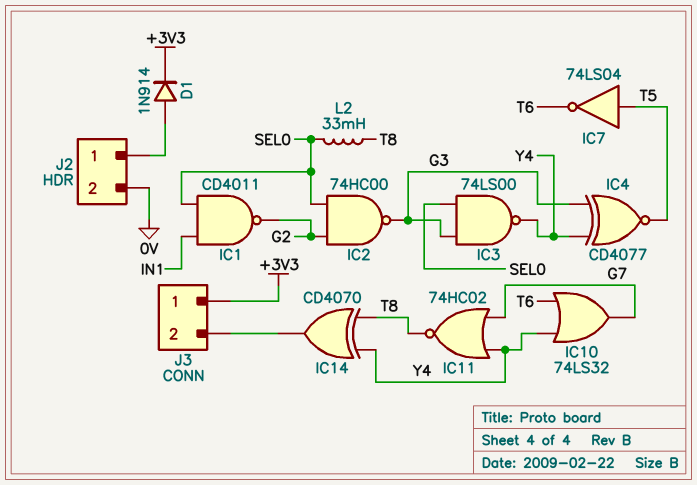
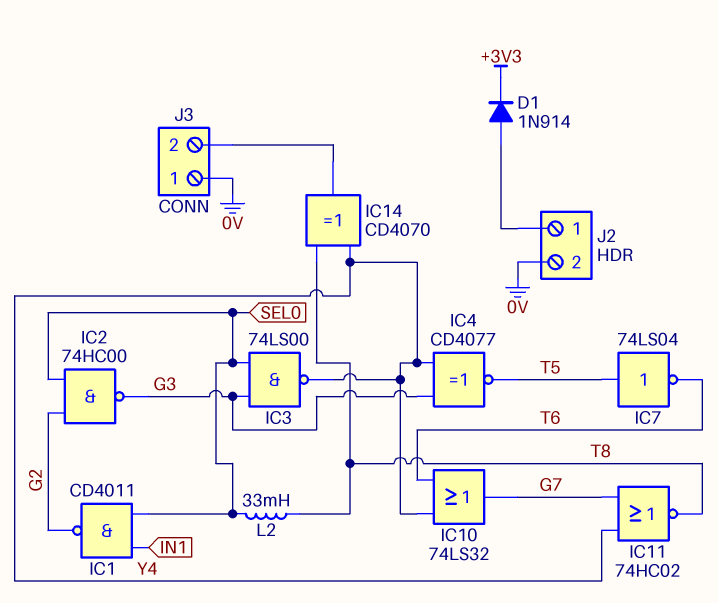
J3 pin 1: +3V3 -> 0V

